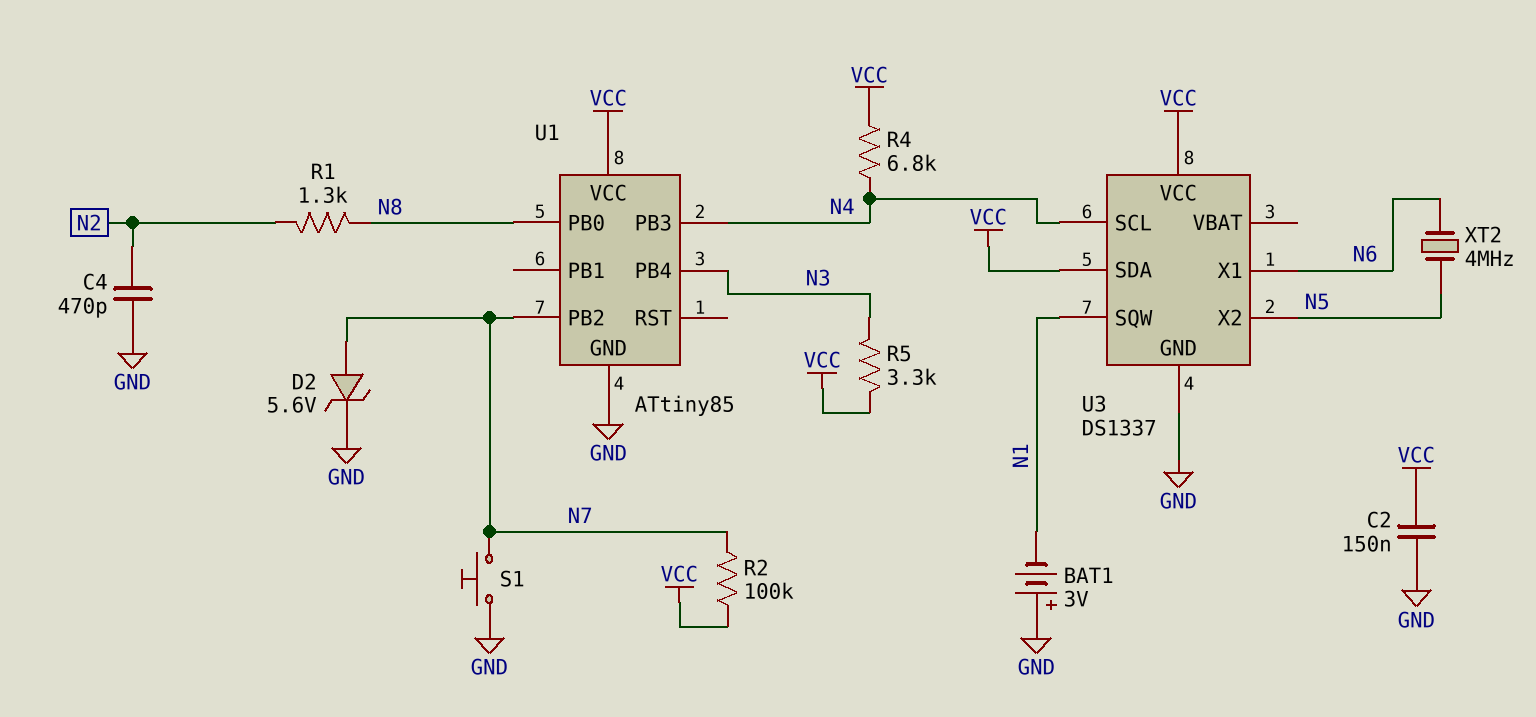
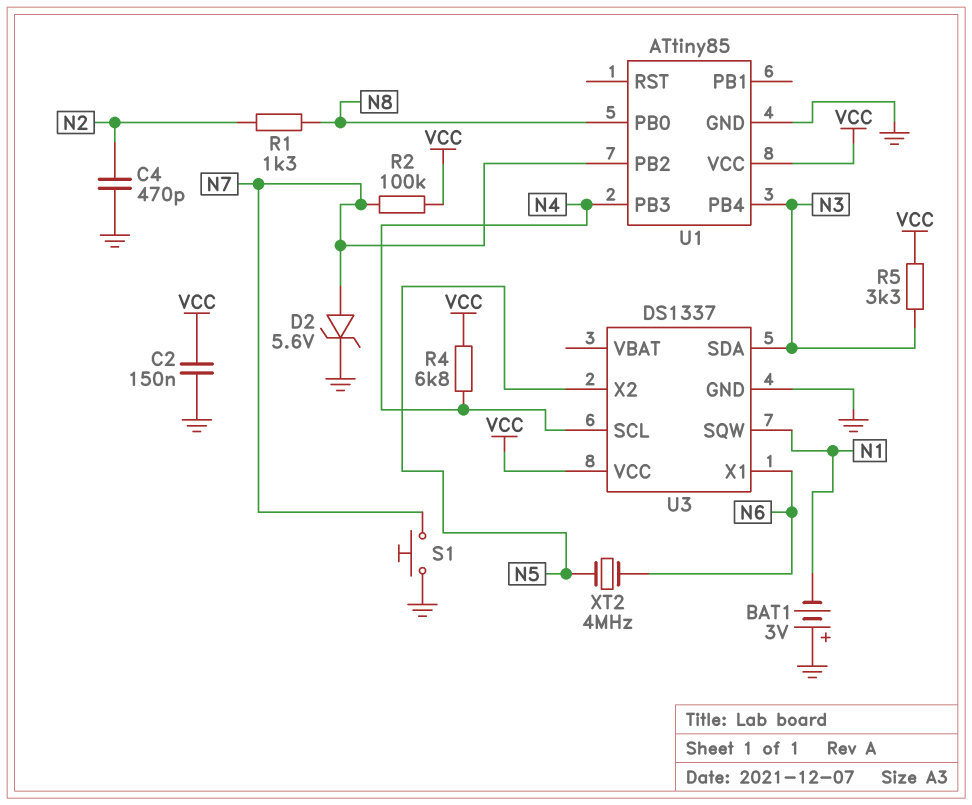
U3 pin SDA: VCC -> N3

